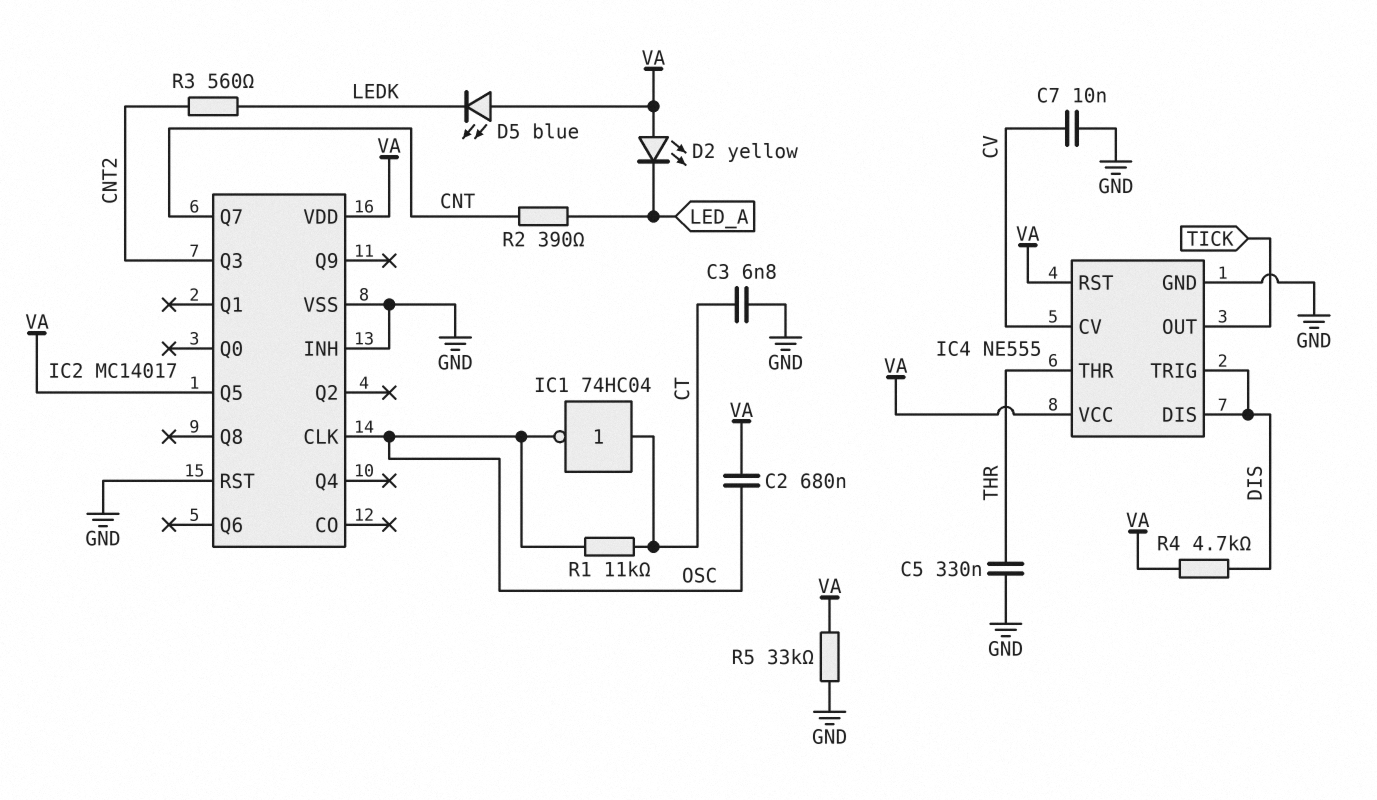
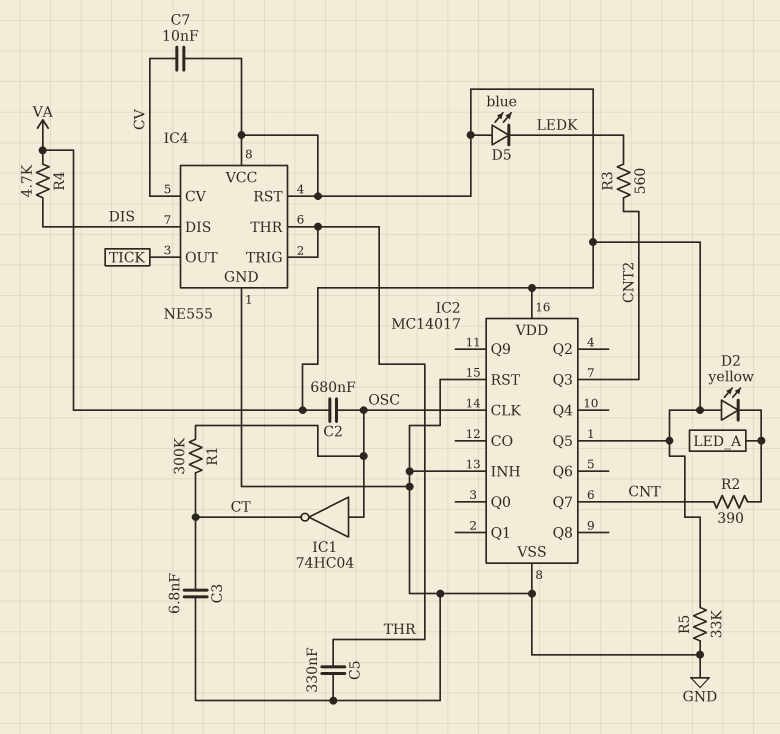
C7: 10nF (CV, GND) -> 10nF (CV, VA)
IC1: NOT 74HC04 (in CT, out OSC) -> NOT 74HC04 (in OSC, out CT)
IC4 pin TRIG: DIS -> THR
R1: 11k (CT, OSC) -> 300k (CT, OSC)

